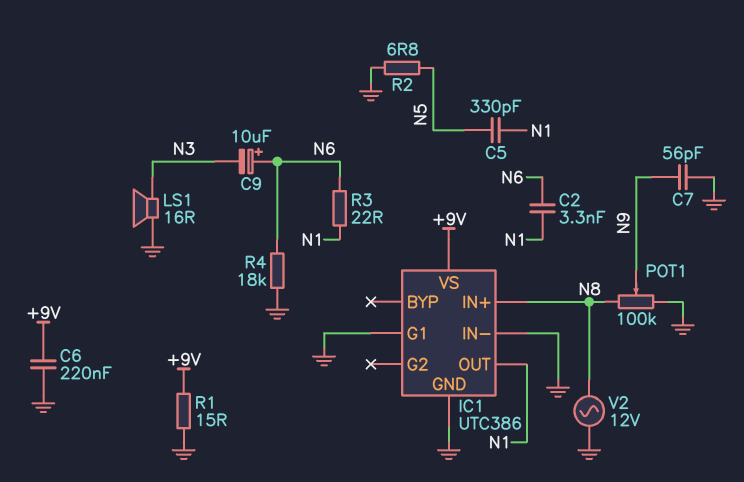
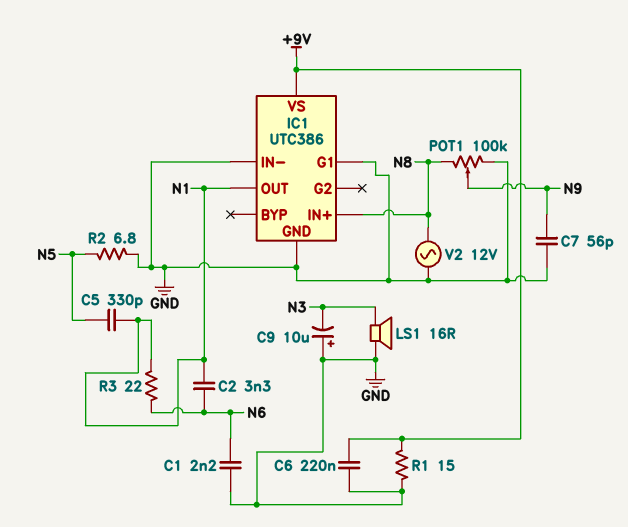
C1: none -> 2.2nF (GND, N6)
C9: 10uF (plus N6, minus N3) -> 10uF (plus GND, minus N3)
R4: 18k (GND, N6) -> none

